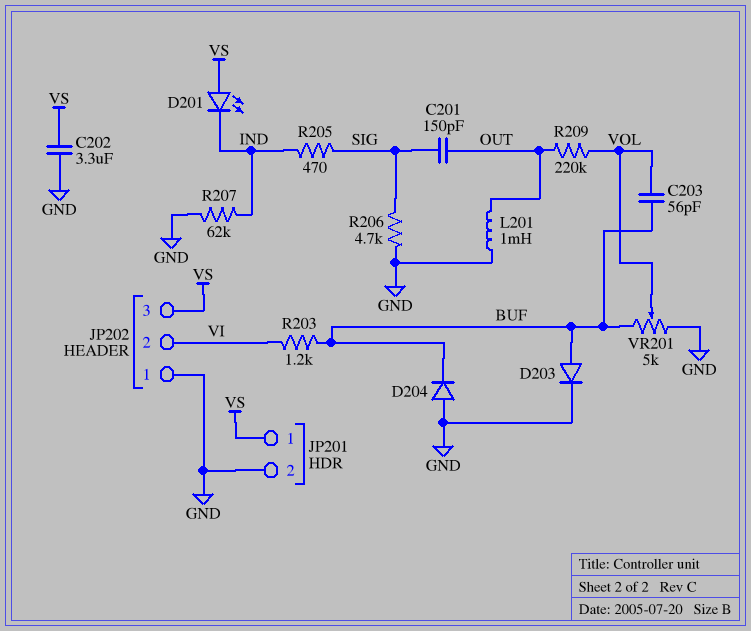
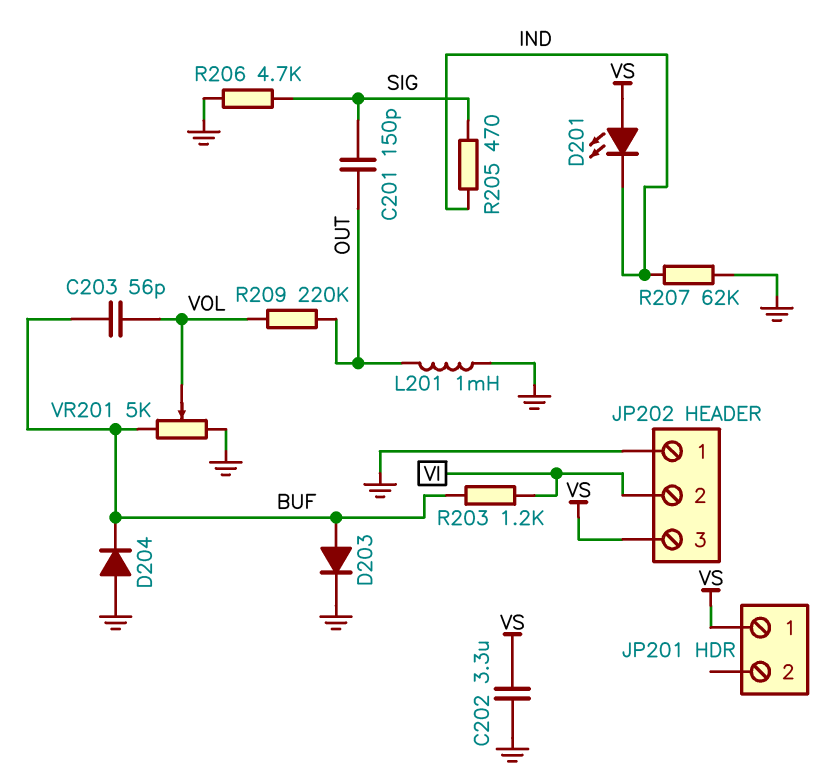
JP201 pin 2: GND -> none

